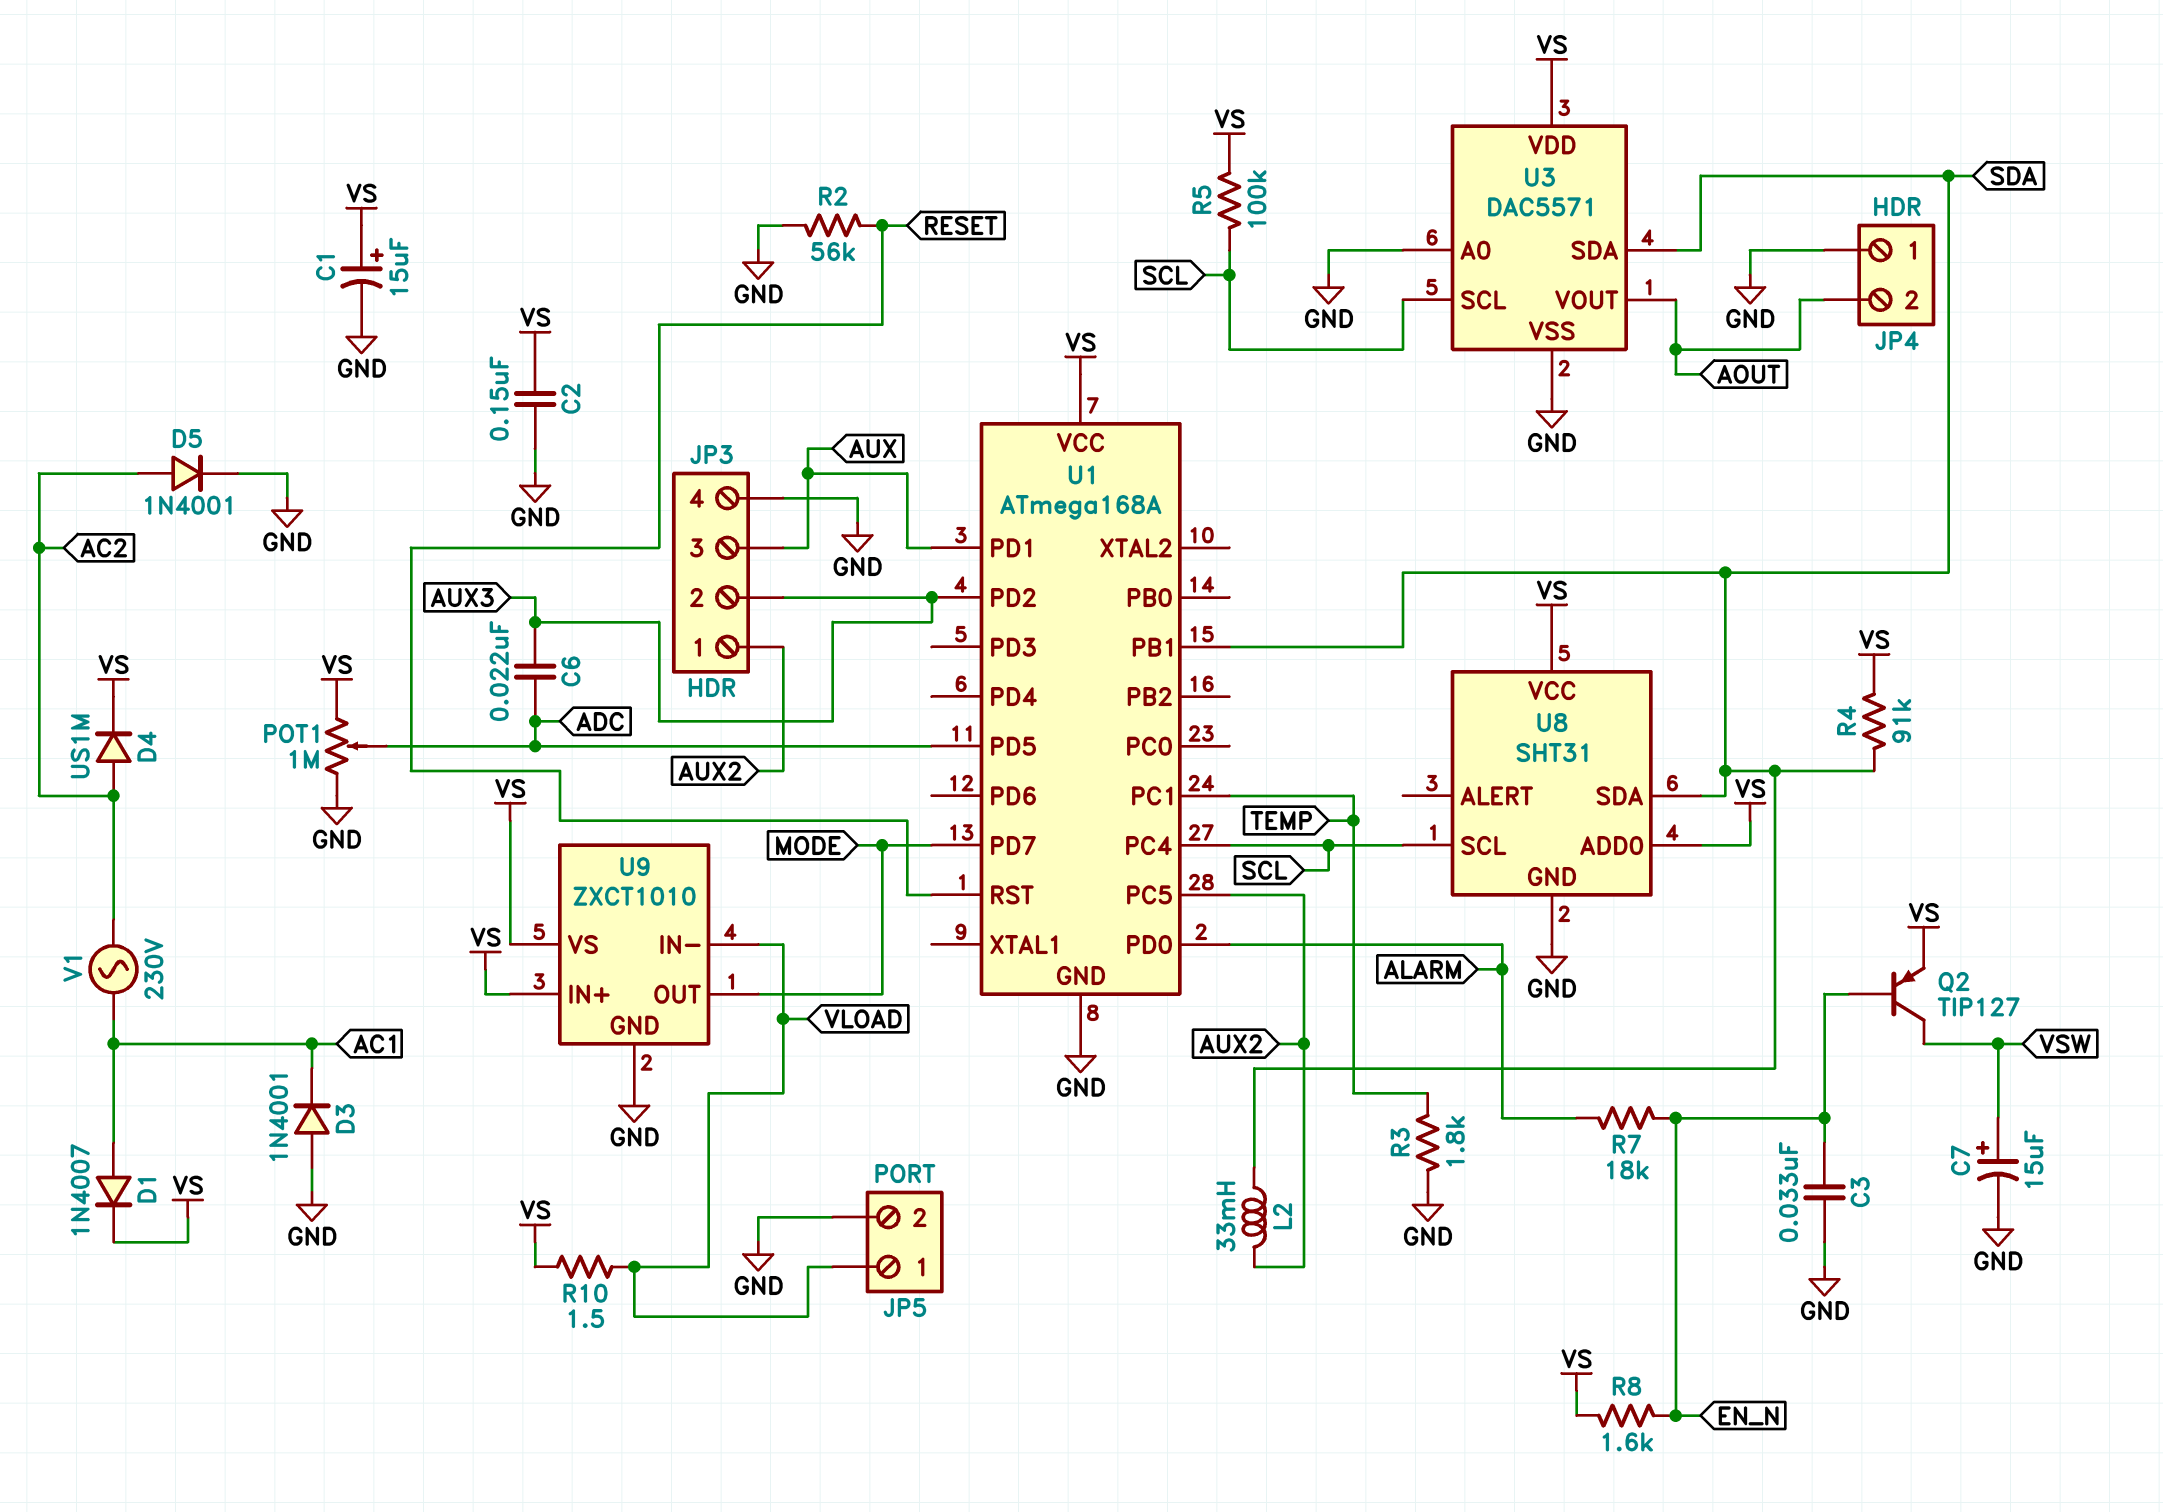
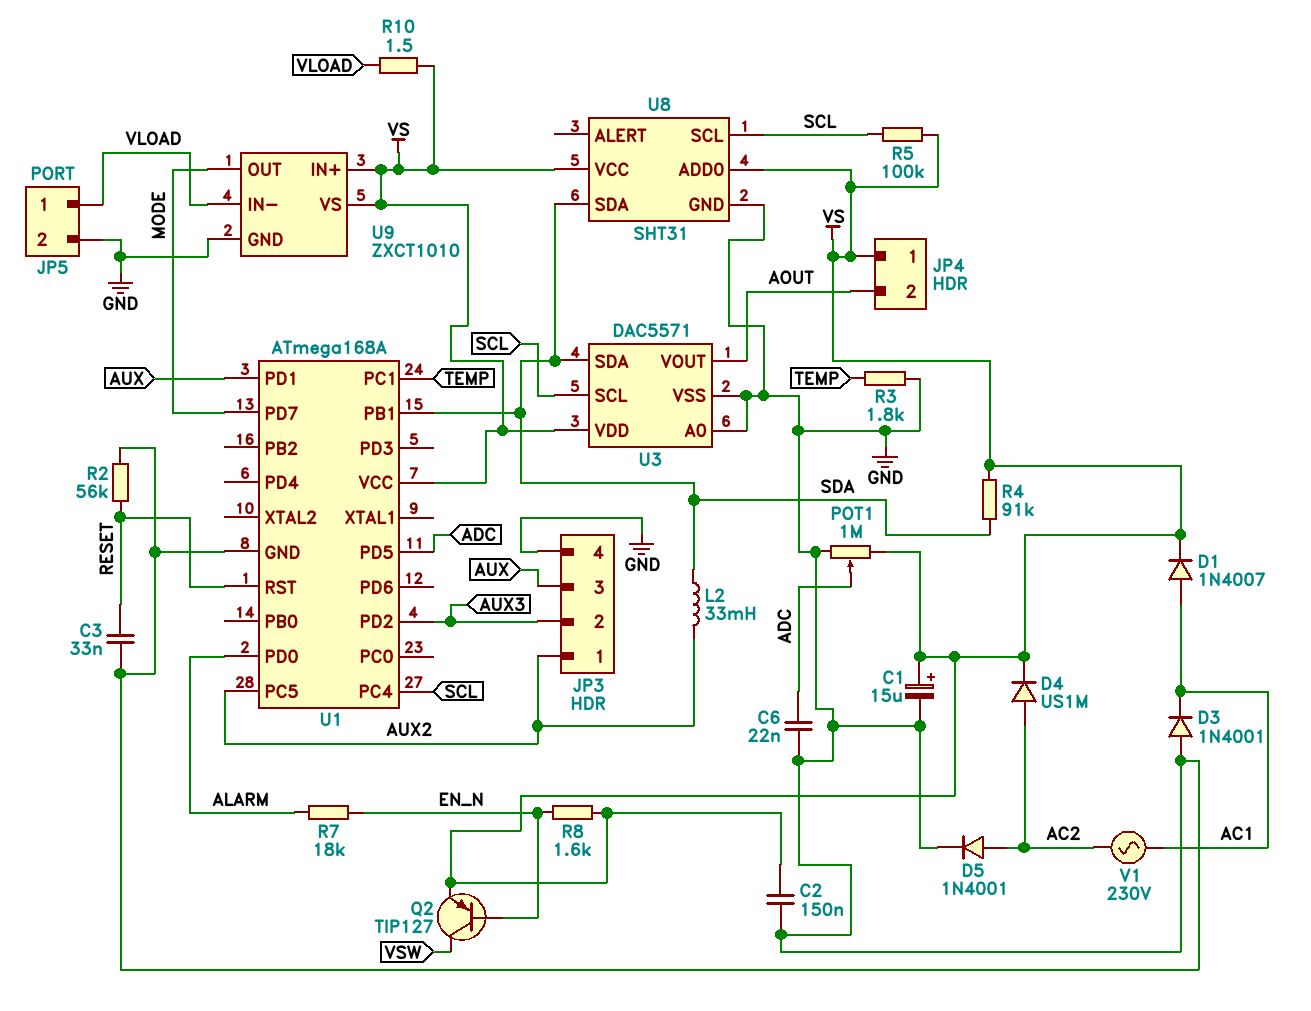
C3: 33nF (EN_N, GND) -> 33nF (GND, RESET)
C6: 22nF (ADC, AUX3) -> 22nF (ADC, GND)
C7: 15uF (plus VSW, minus GND) -> none
JP4 pin 1: GND -> VS

